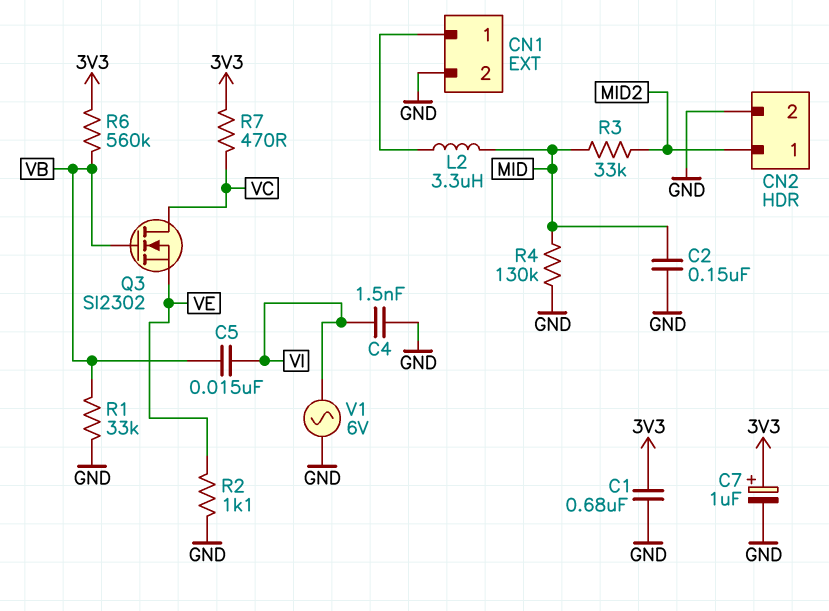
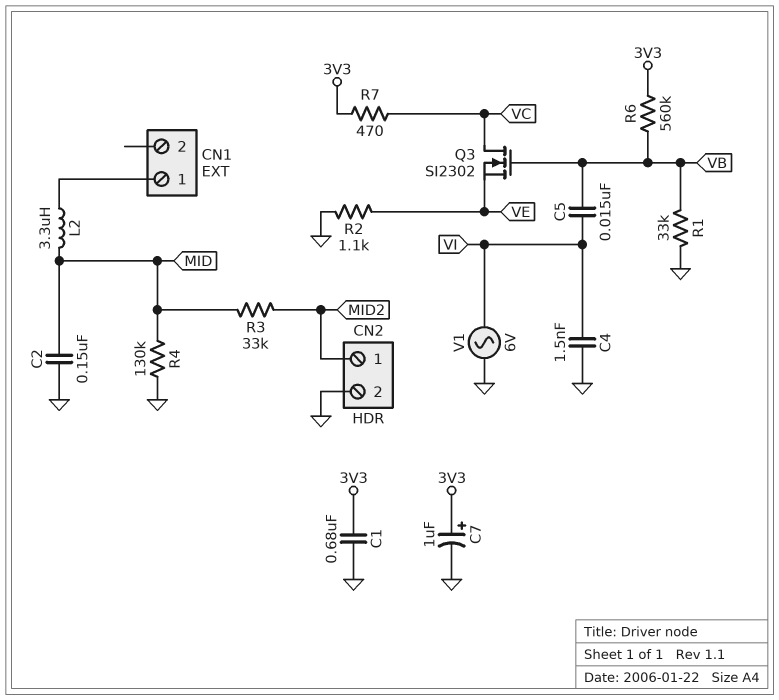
CN1 pin 2: GND -> none

